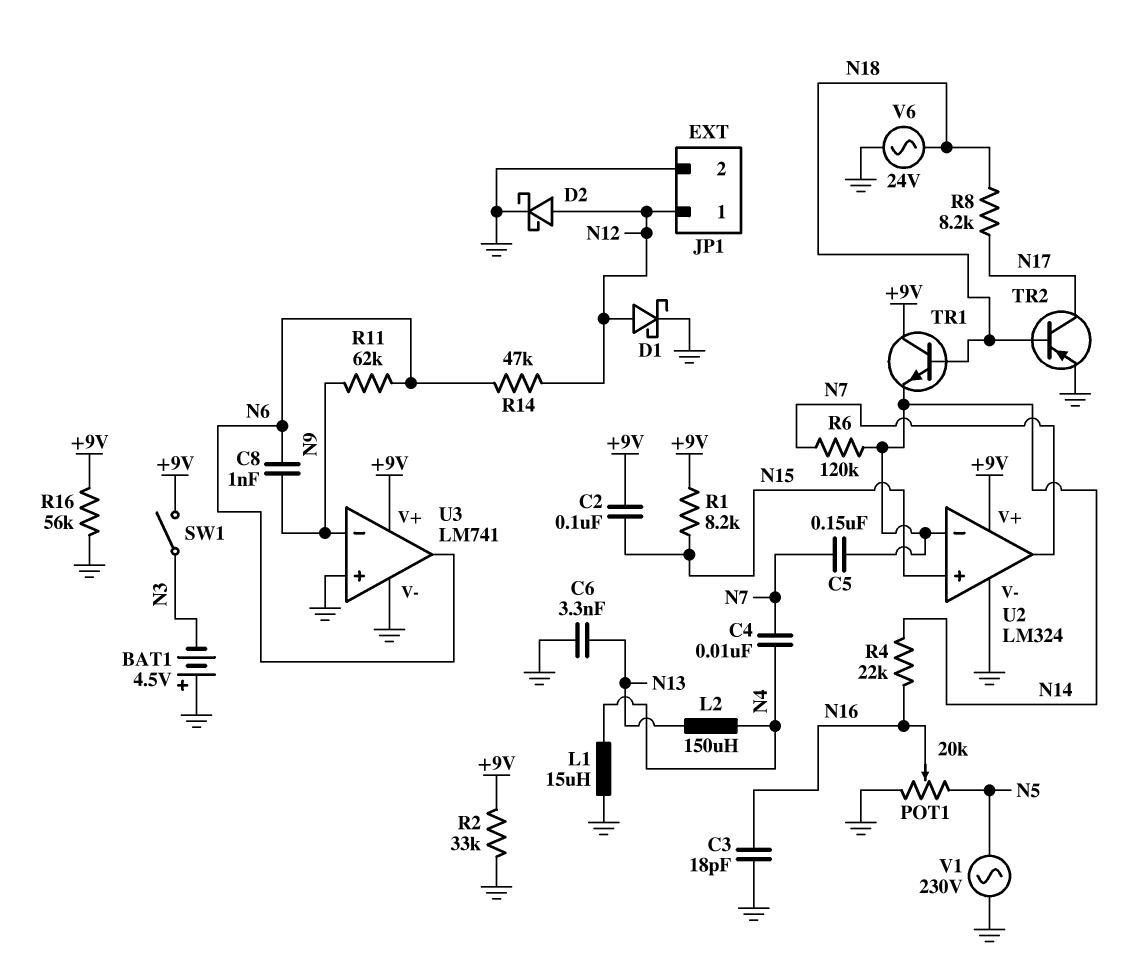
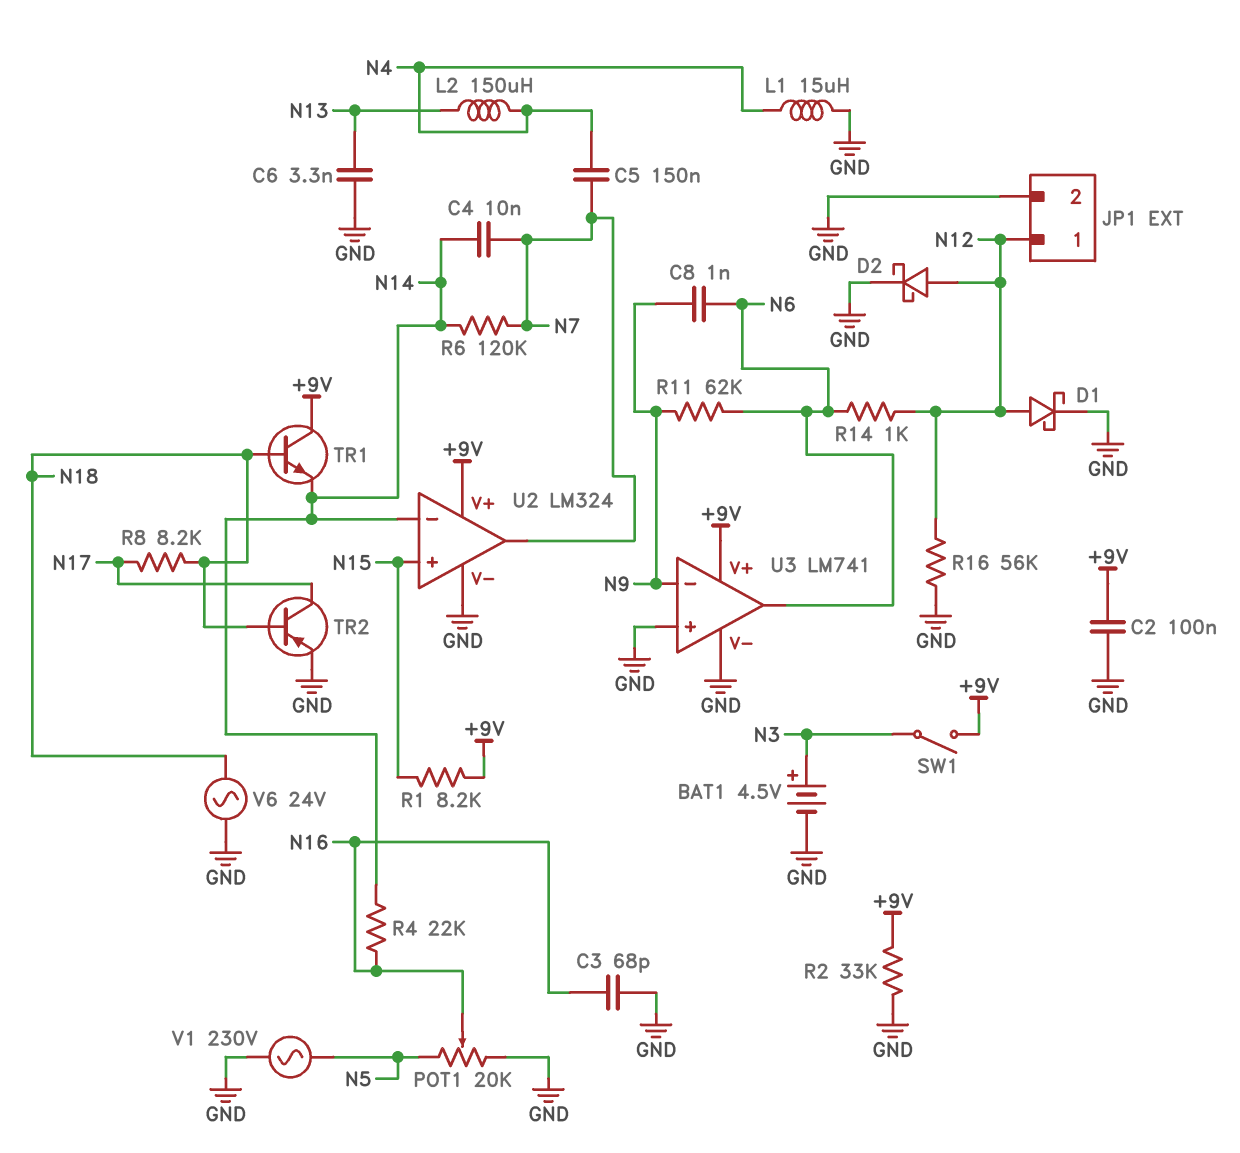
BAT1: 4.5V (plus GND, minus N3) -> 4.5V (plus N3, minus GND)
C2: 100nF (+9V, N15) -> 100nF (+9V, GND)
C3: 18pF (GND, N16) -> 68pF (GND, N16)
C4: 10nF (N4, N7) -> 10nF (N7, N14)
C5: 150nF (N7, N14) -> 150nF (N4, N7)
R14: 47k (N6, N12) -> 1k (N6, N12)
R16: 56k (+9V, GND) -> 56k (GND, N12)

